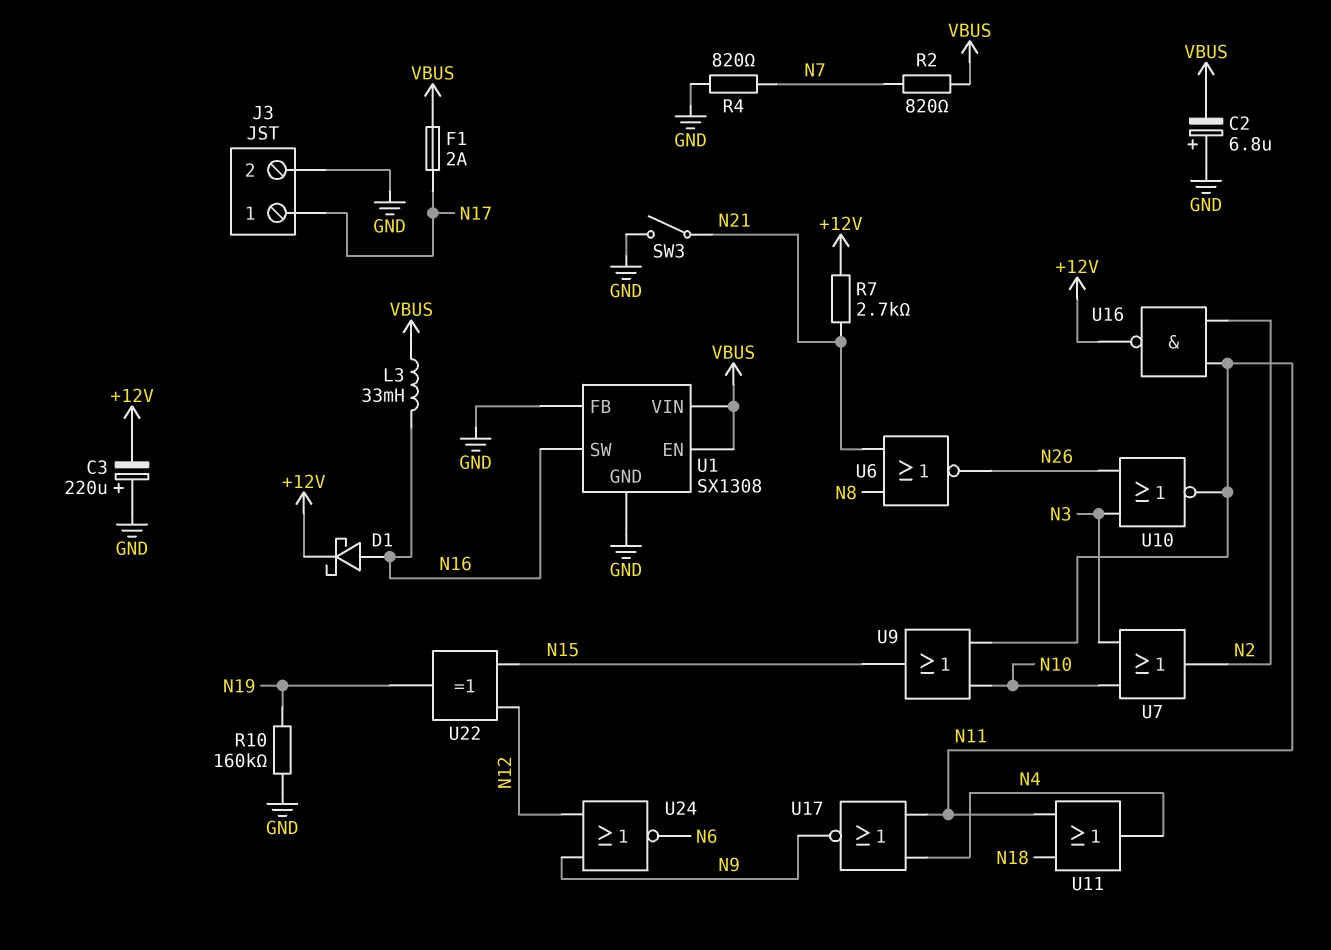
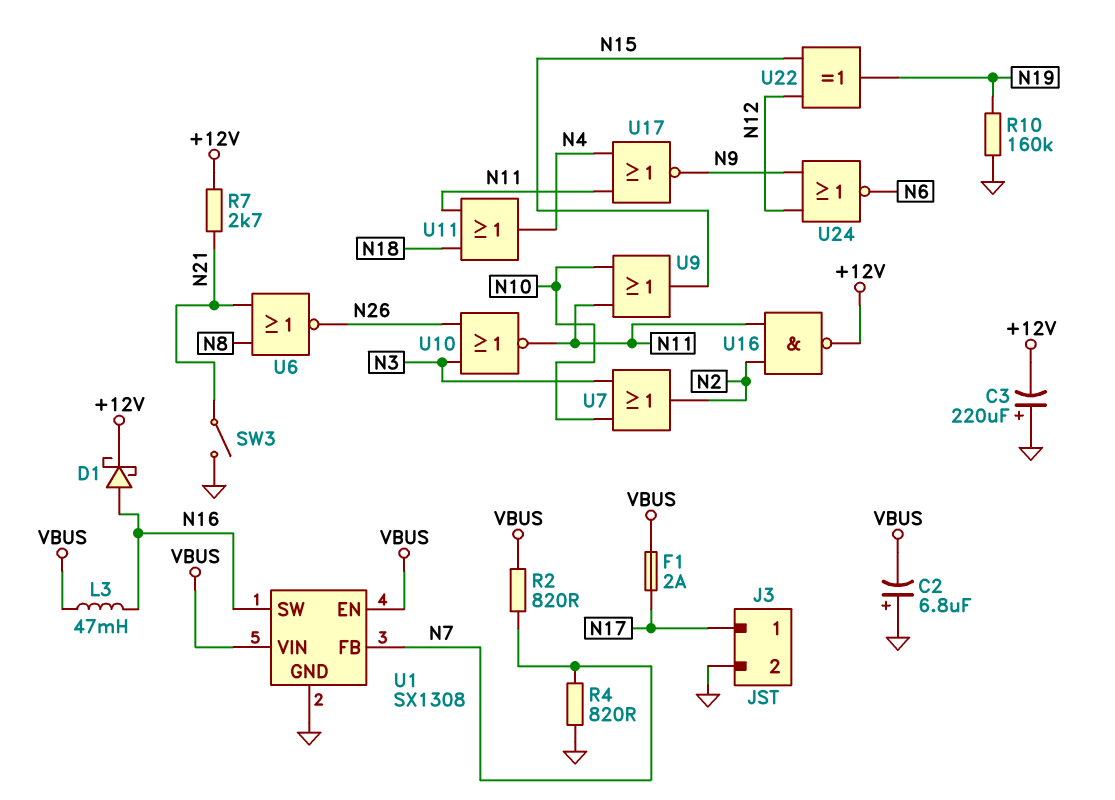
L3: 33mH (N16, VBUS) -> 47mH (N16, VBUS)
U1 pin FB: GND -> N7

